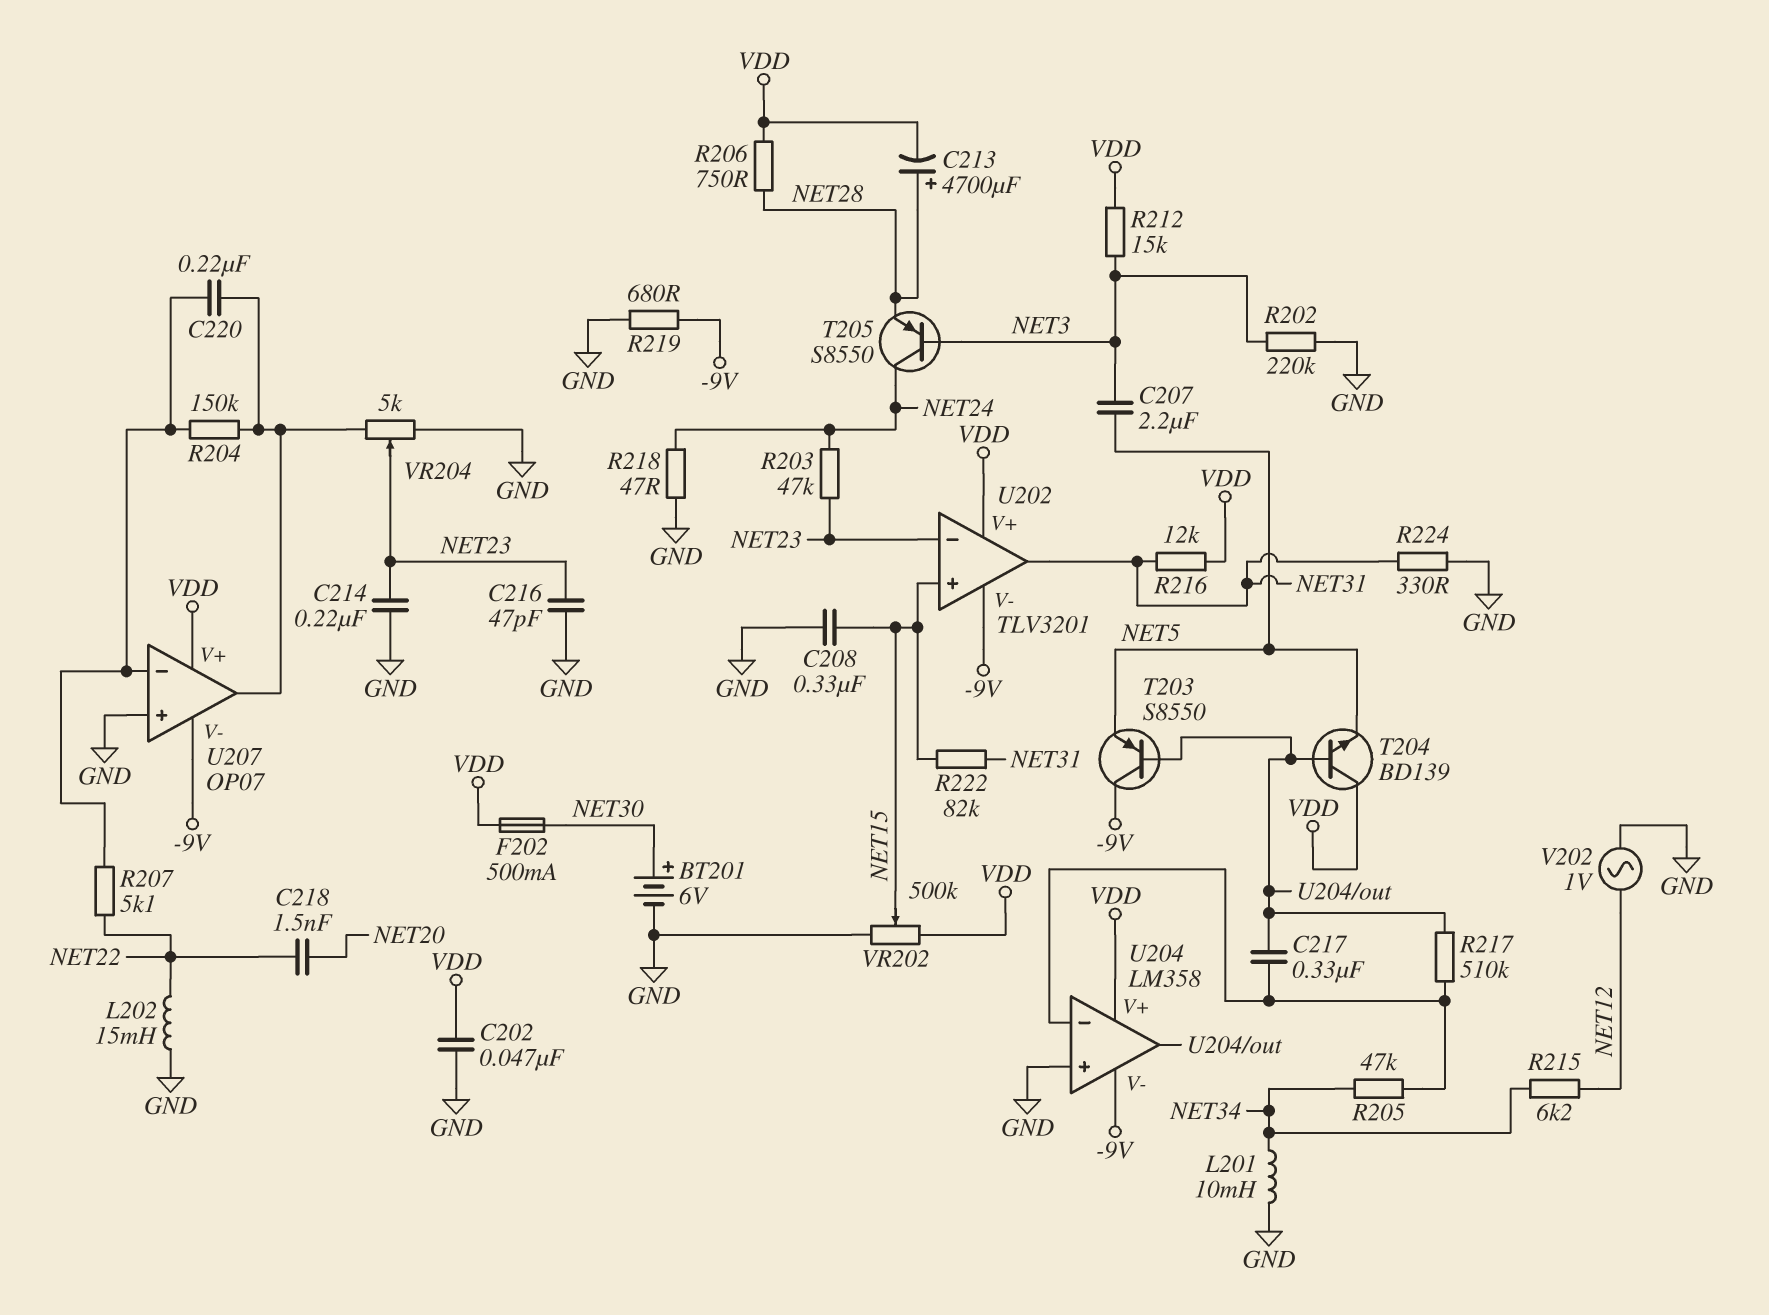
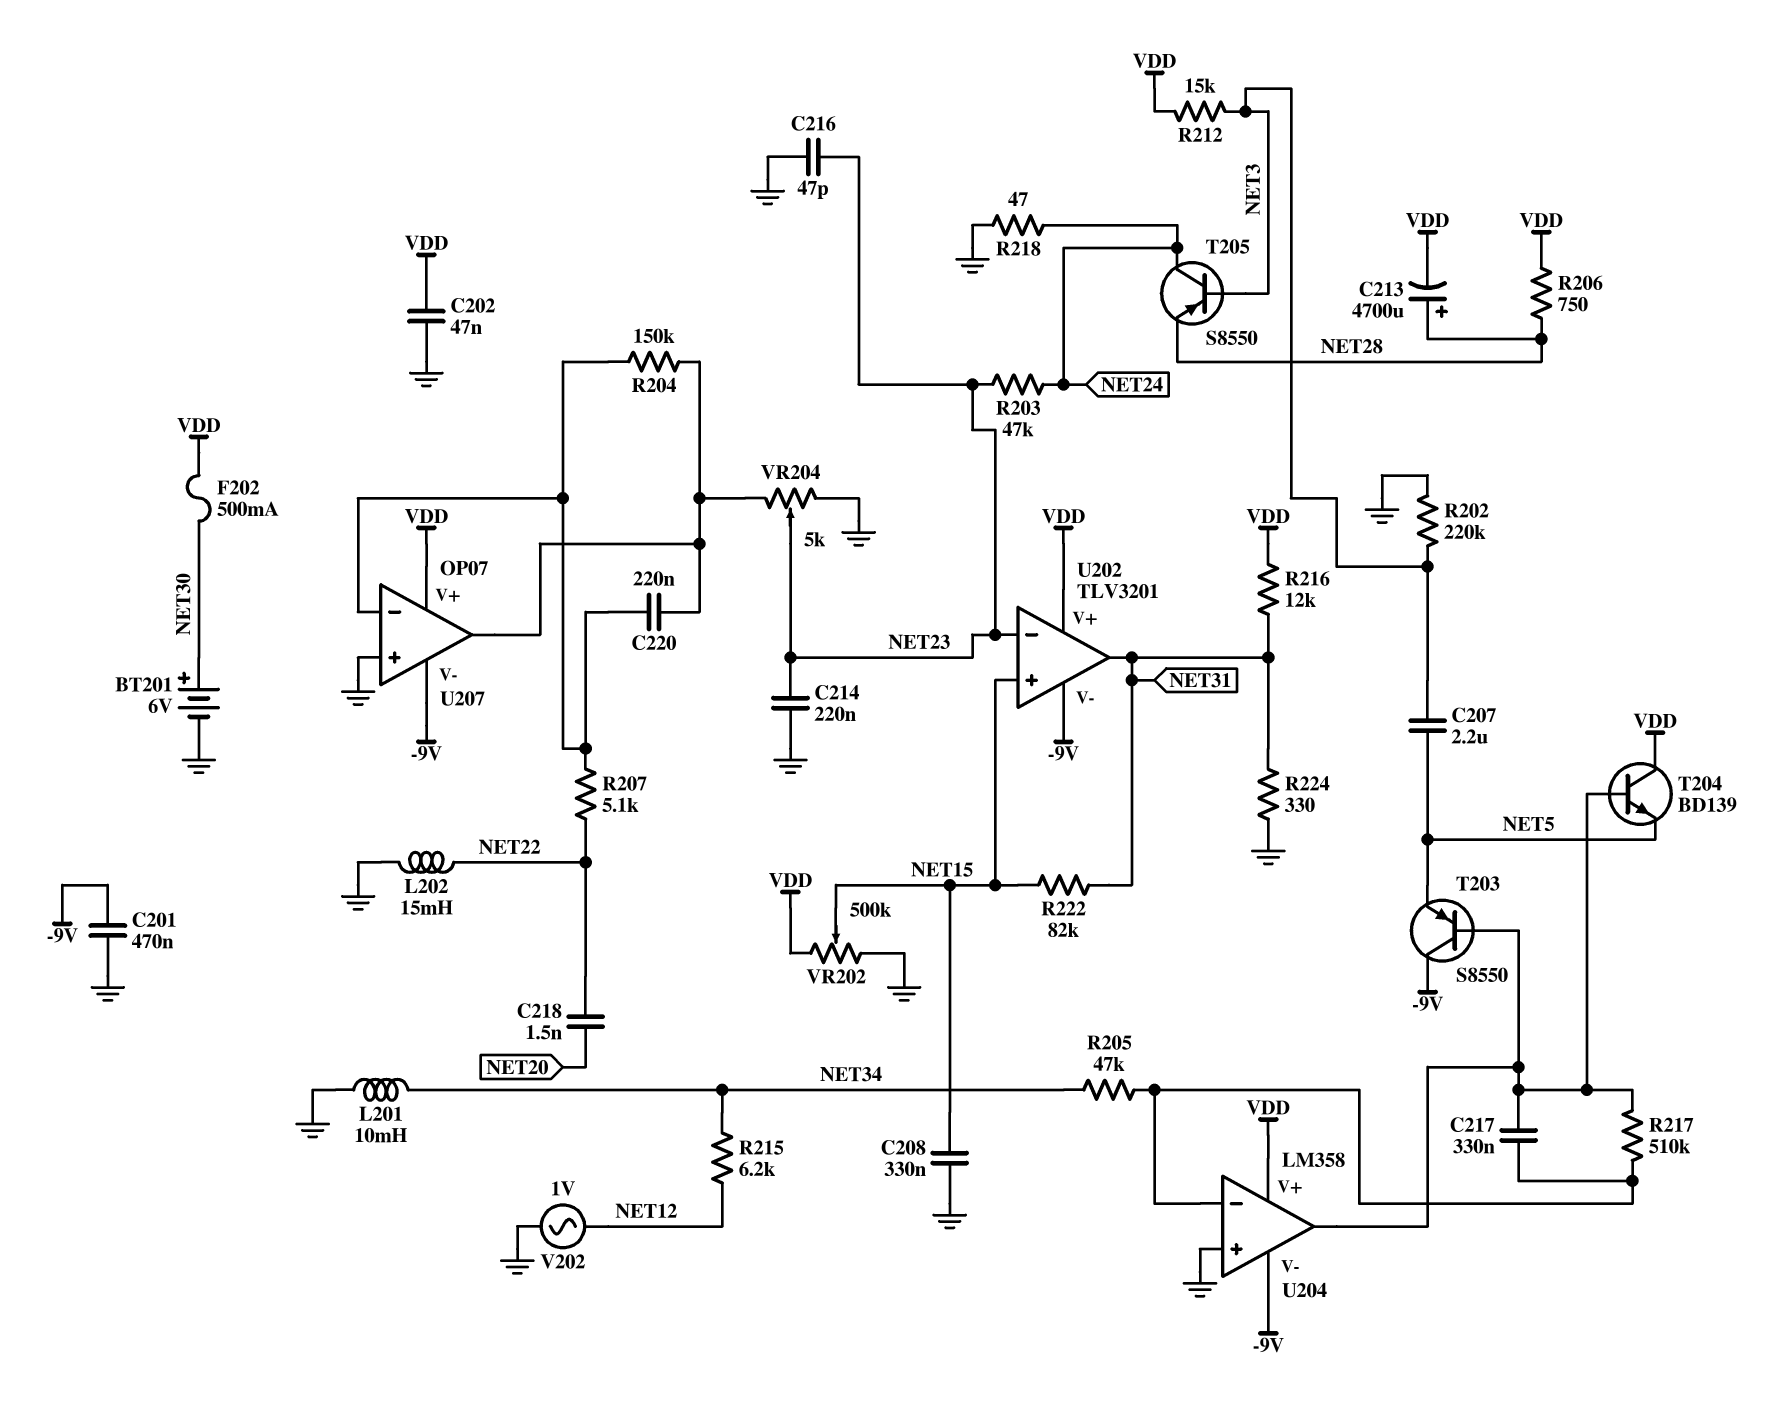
C201: none -> 470nF (-9V, GND)
R219: 680 (-9V, GND) -> none

